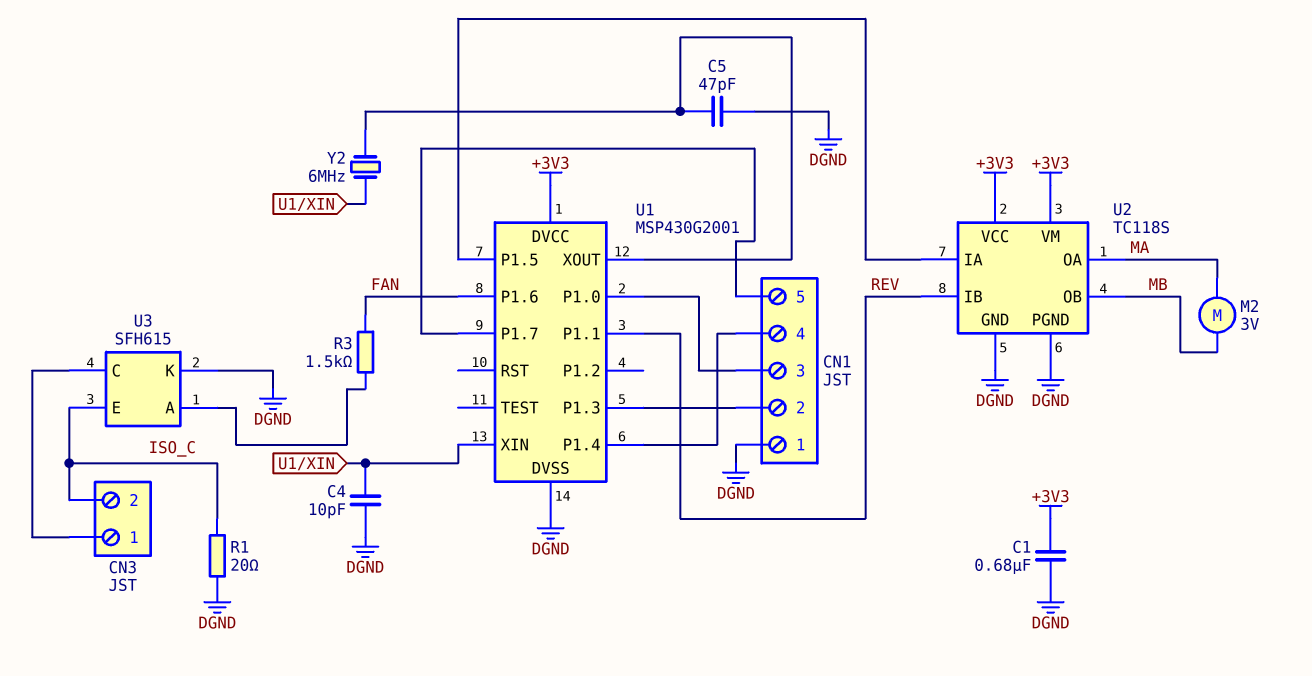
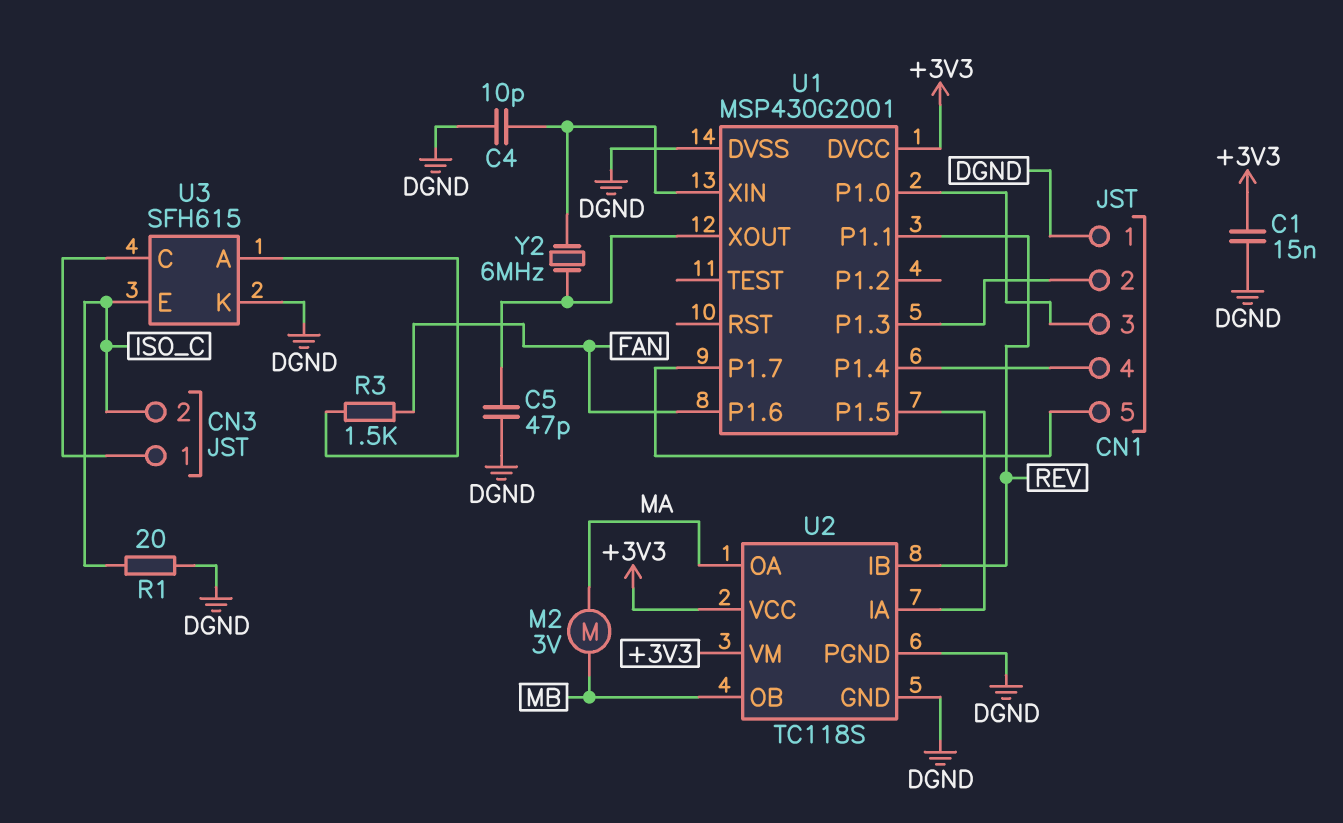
C1: 680nF (+3V3, DGND) -> 15nF (+3V3, DGND)

